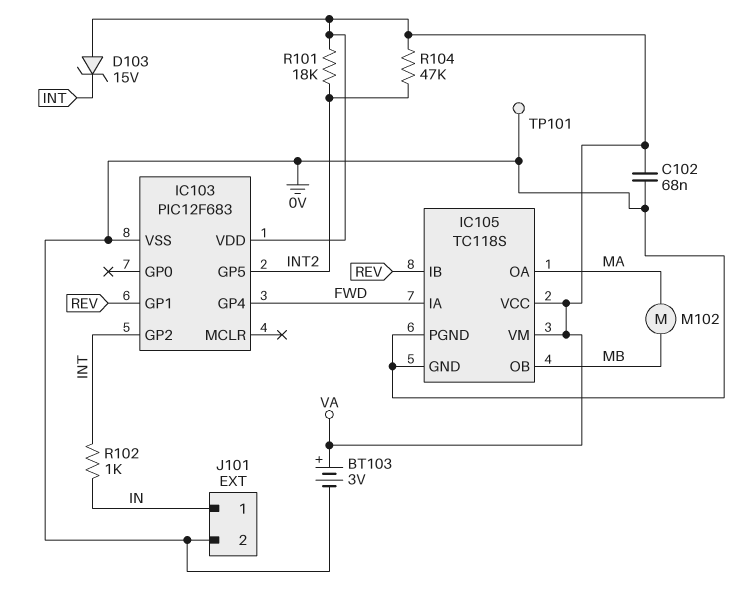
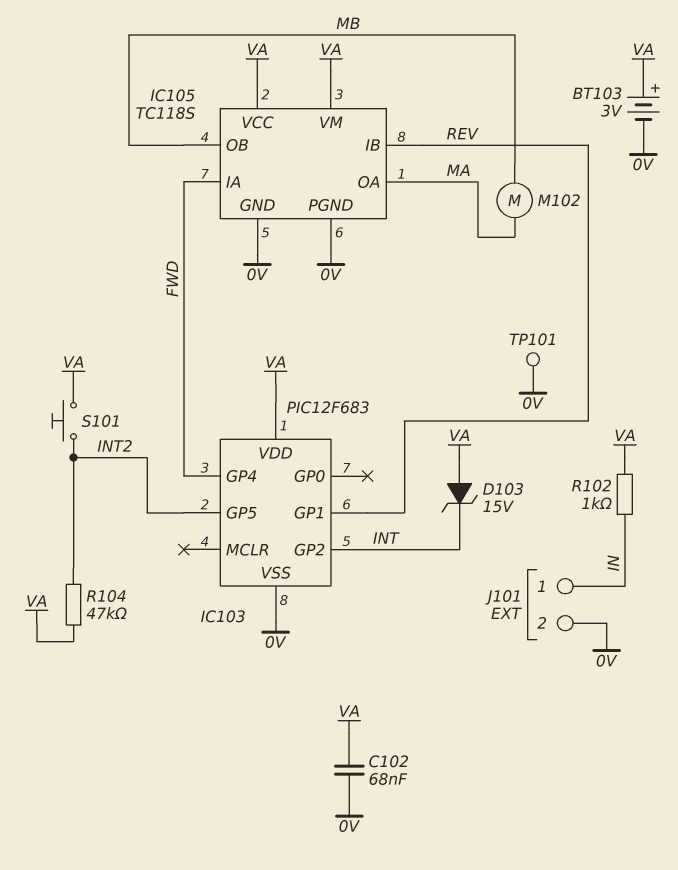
R101: 18k (INT2, VA) -> none
R102: 1k (IN, INT) -> 1k (IN, VA)
S101: none -> button (INT2, VA)

